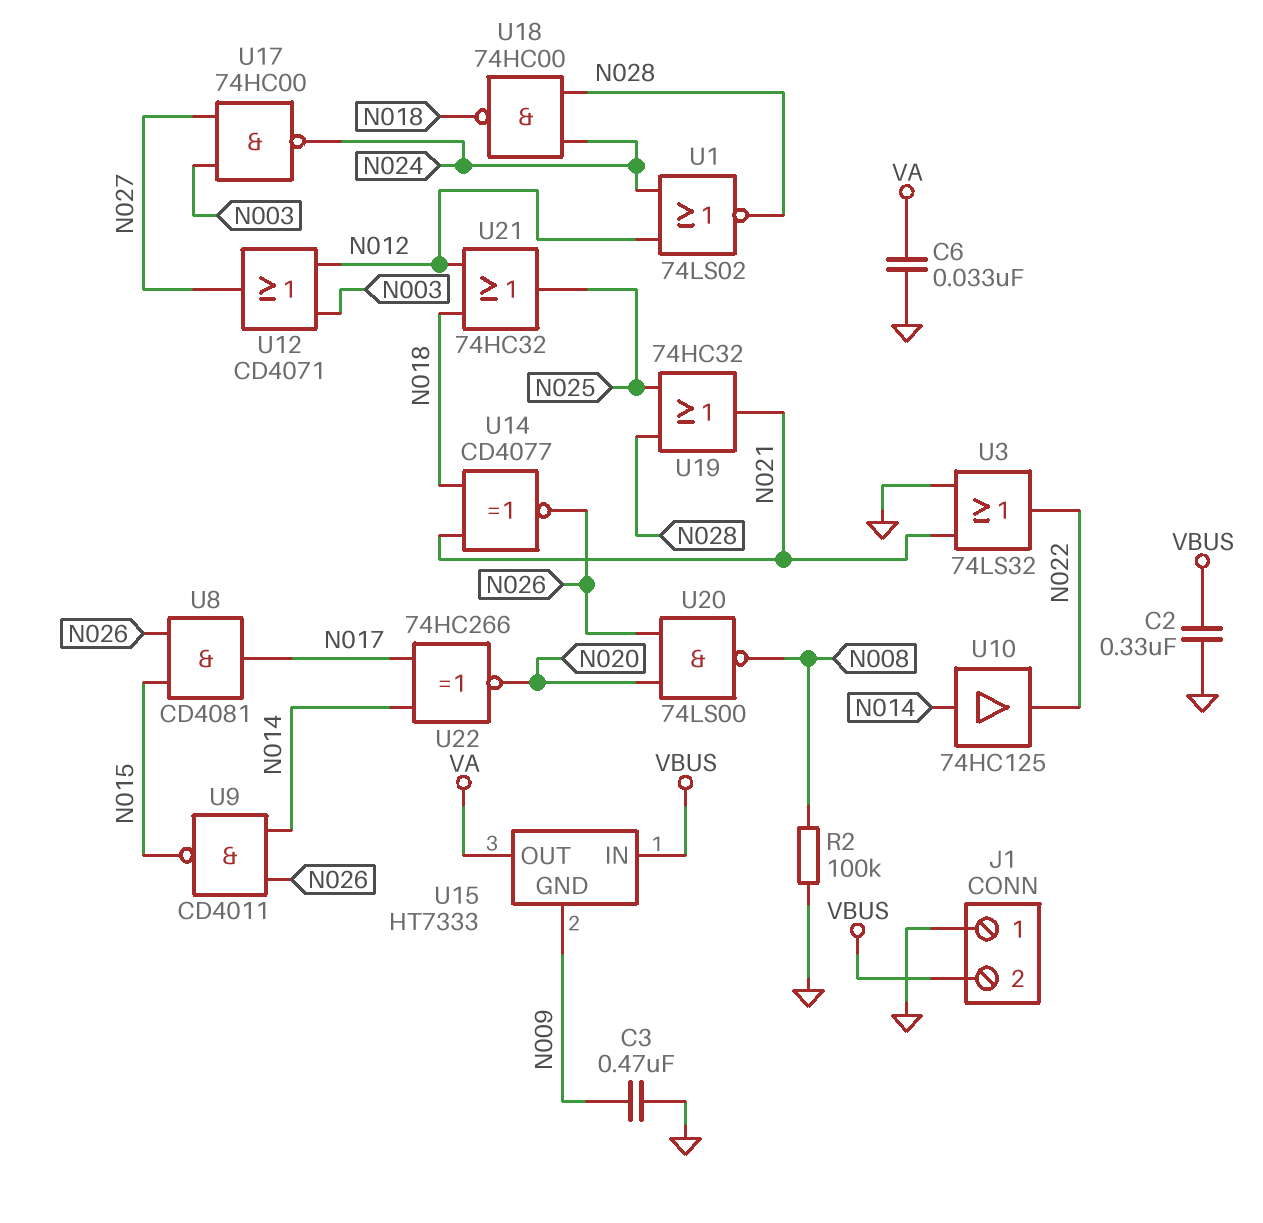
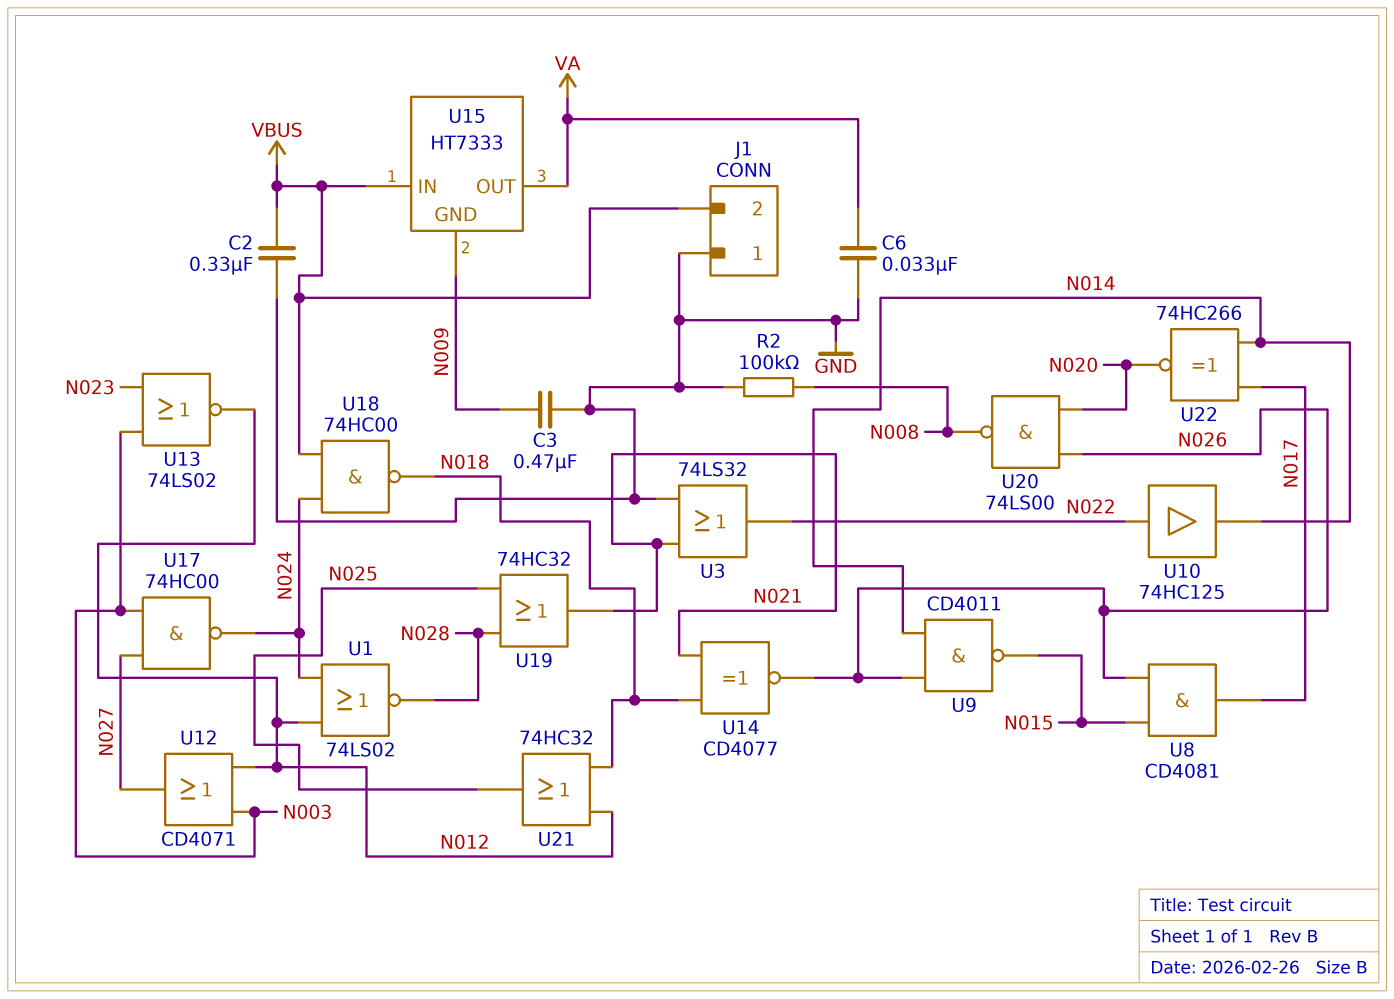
U10: buffer 74HC125 (in N014, out N022) -> buffer 74HC125 (in N022, out N014)
U13: none -> NOR 74LS02 (in N003, in N023, out N012)
U18: NAND 74HC00 (in N024, in N028, out N018) -> NAND 74HC00 (in N024, in VBUS, out N018)

